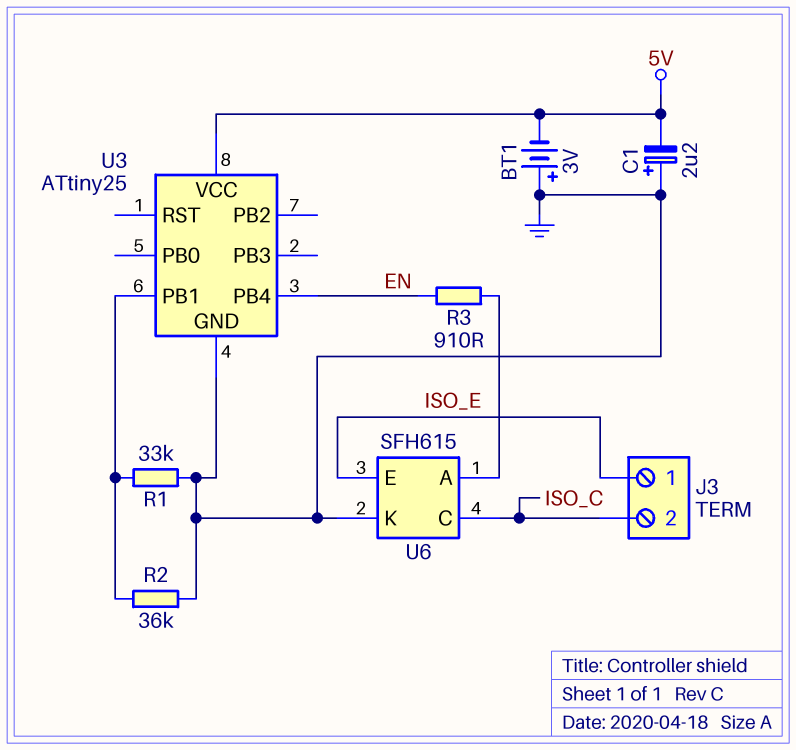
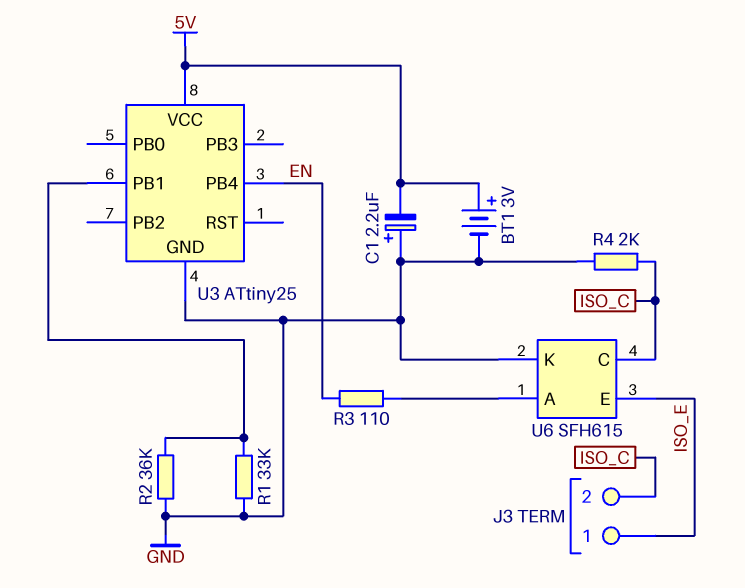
BT1: 3V (plus GND, minus 5V) -> 3V (plus 5V, minus GND)
R3: 910 (EN, U6/A) -> 110 (EN, U6/A)
R4: none -> 2k (GND, ISO_C)

